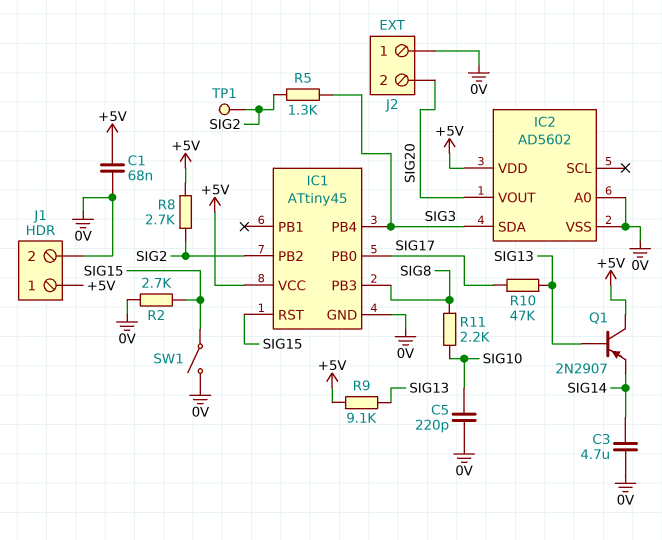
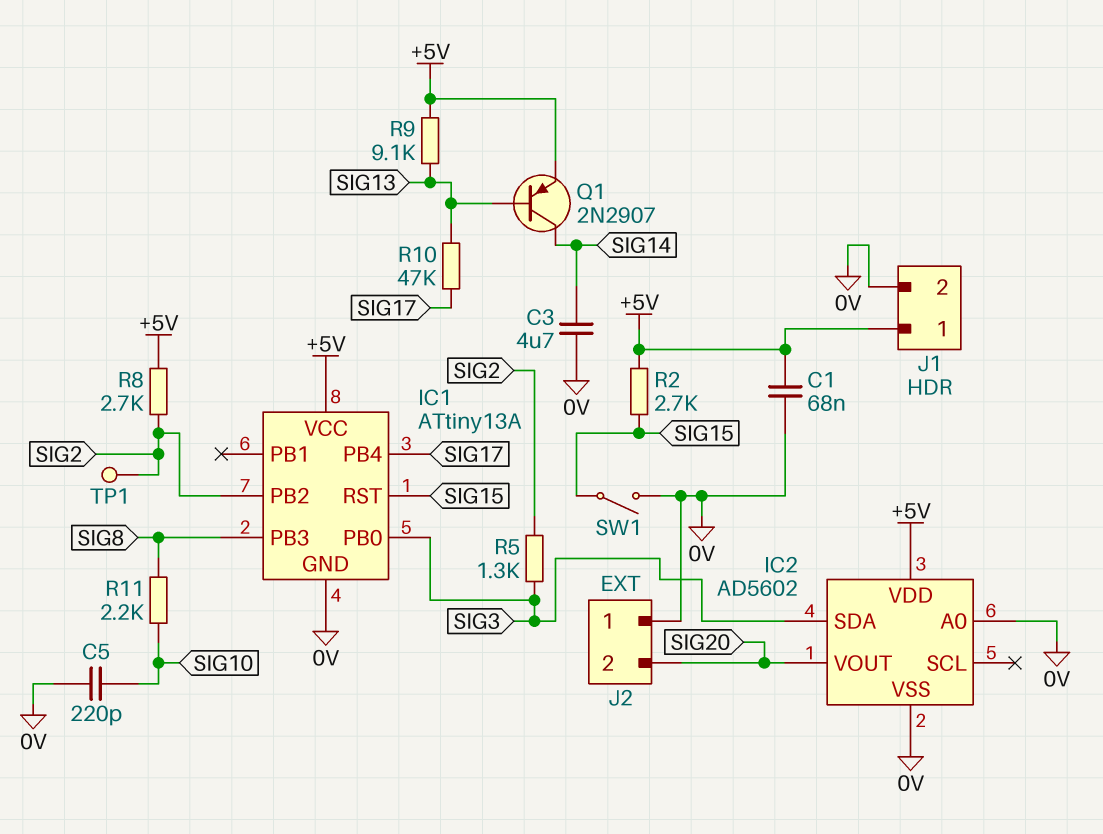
IC1: ATtiny45 -> ATtiny13A
IC1 pin PB0: SIG17 -> SIG3
IC1 pin PB4: SIG3 -> SIG17
Q1: PNP 2N2907 (B SIG13, C +5V, E SIG14) -> PNP 2N2907 (B SIG13, C SIG14, E +5V)
R2: 2.7k (0V, SIG15) -> 2.7k (+5V, SIG15)

